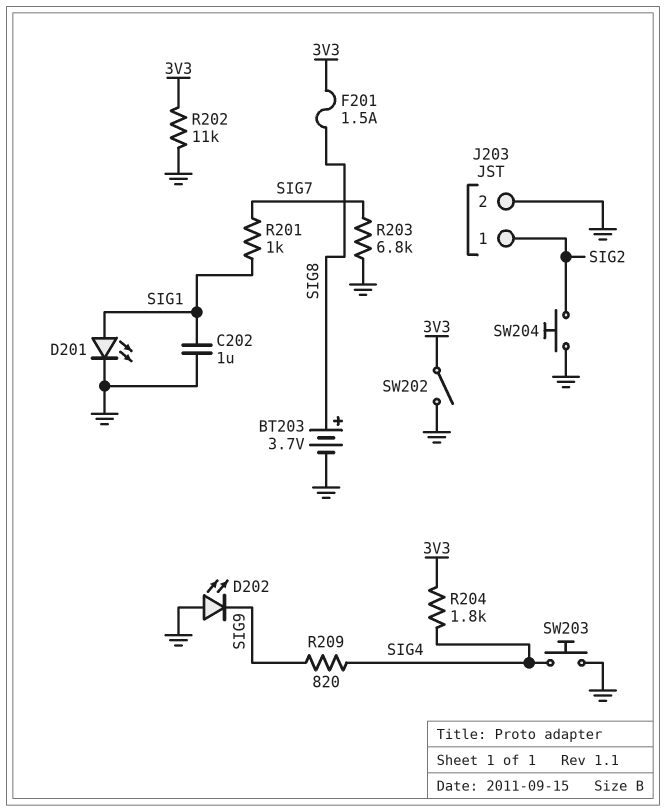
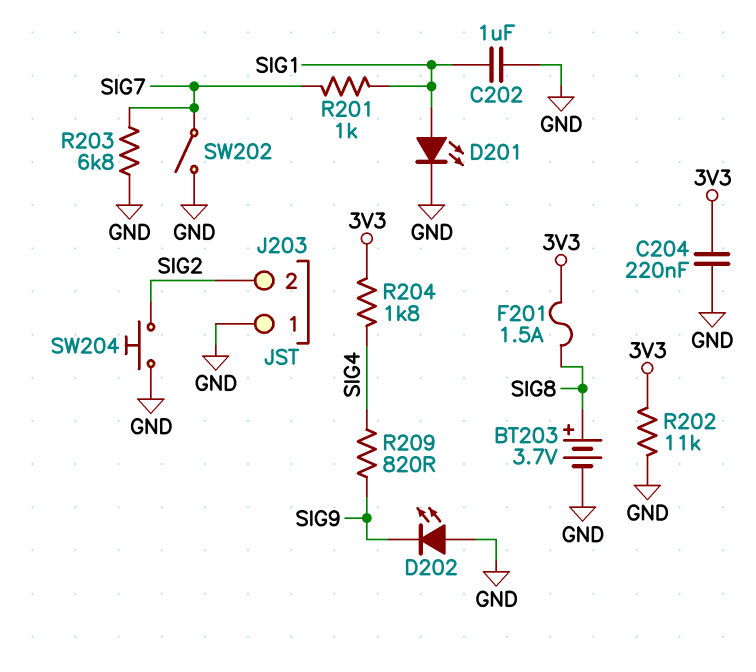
C204: none -> 220nF (3V3, GND)
J203 pin 1: SIG2 -> GND
J203 pin 2: GND -> SIG2
SW202: switch (3V3, GND) -> switch (GND, SIG7)
SW203: button (GND, SIG4) -> none

